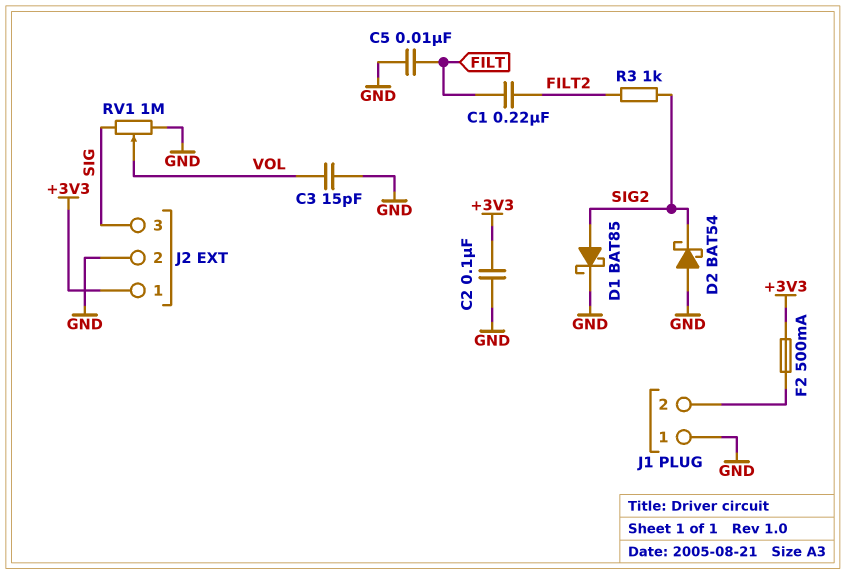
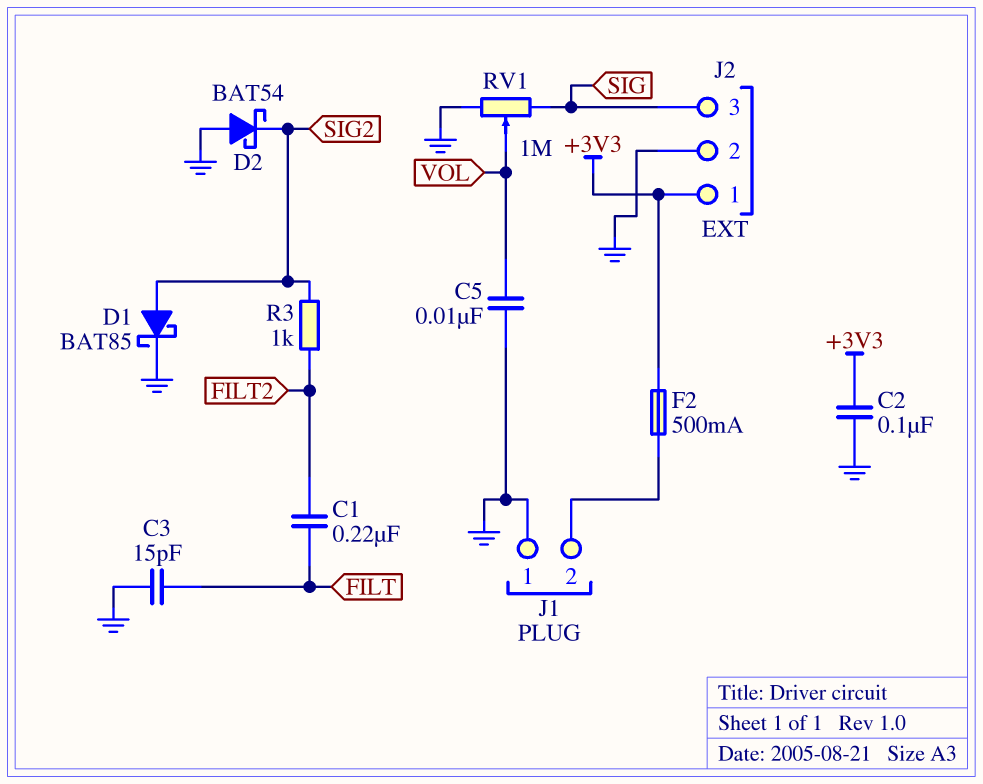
C3: 15pF (GND, VOL) -> 15pF (FILT, GND)
C5: 10nF (FILT, GND) -> 10nF (GND, VOL)

